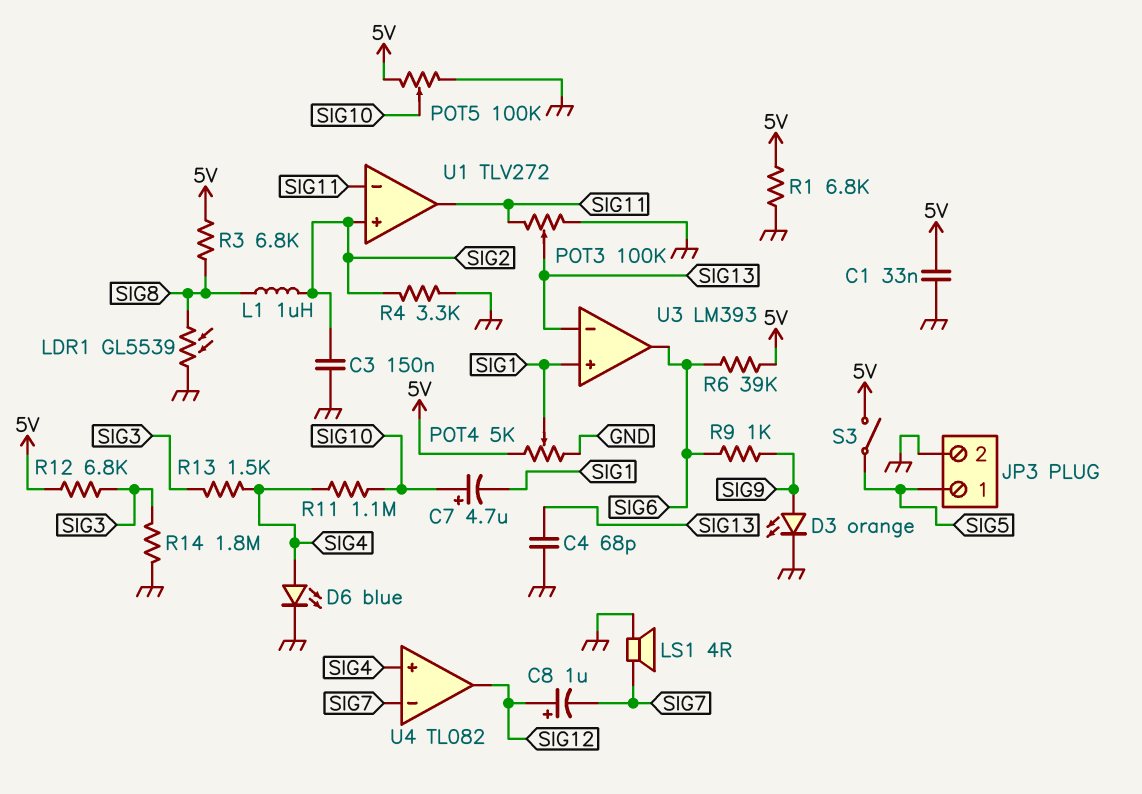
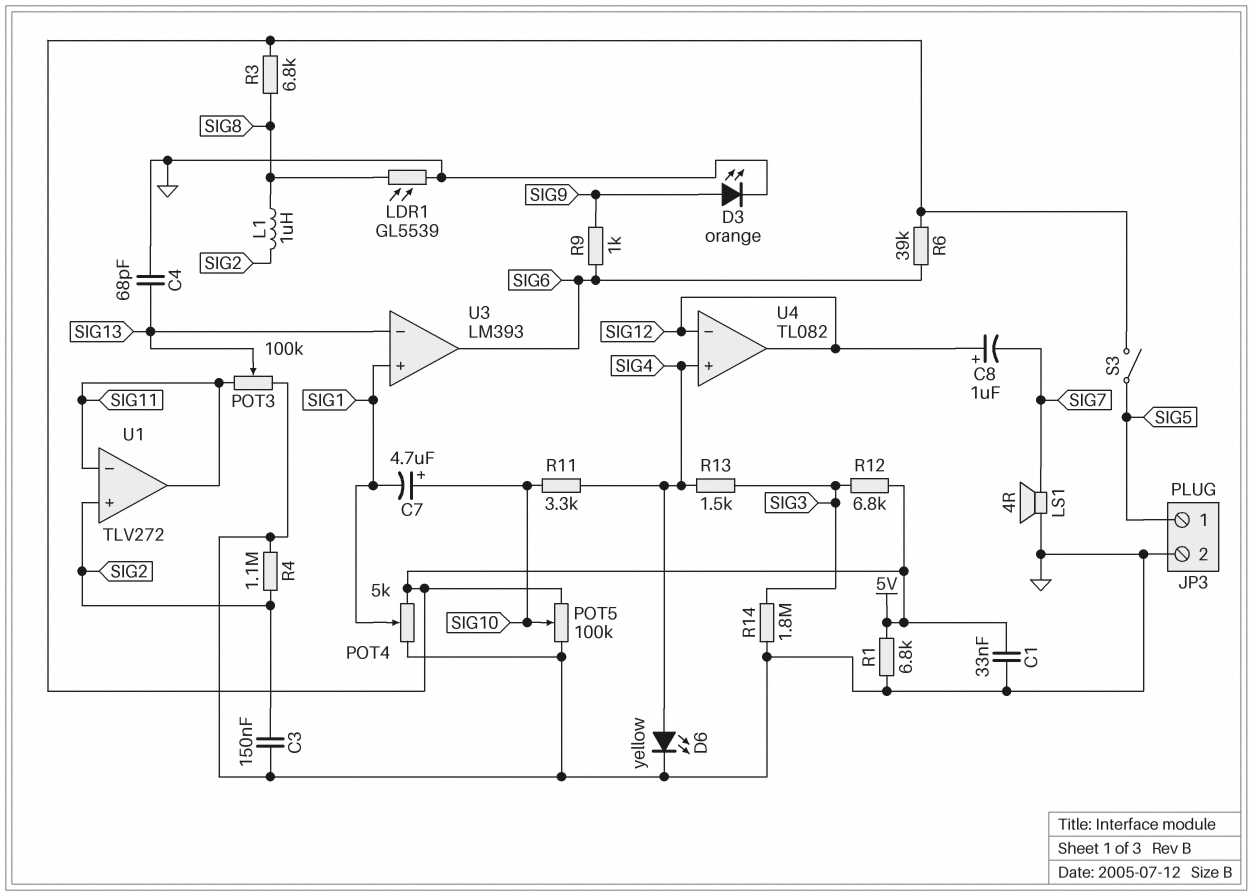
D6: LED blue (A SIG4, K GND) -> LED yellow (A SIG4, K GND)
R4: 3.3k (GND, SIG2) -> 1.1M (GND, SIG2)
R11: 1.1M (SIG4, SIG10) -> 3.3k (SIG4, SIG10)
U4 pin in-: SIG7 -> SIG12

